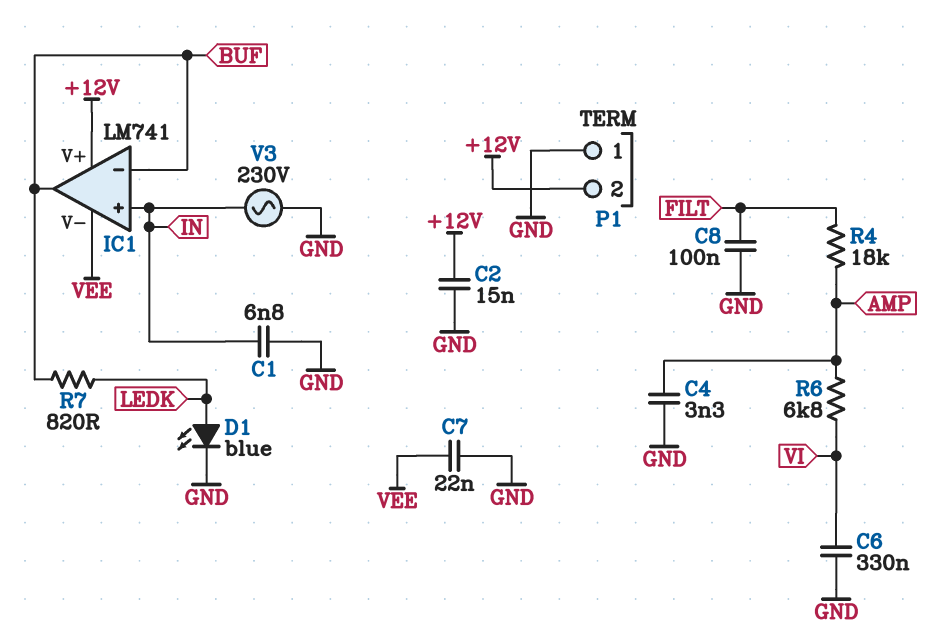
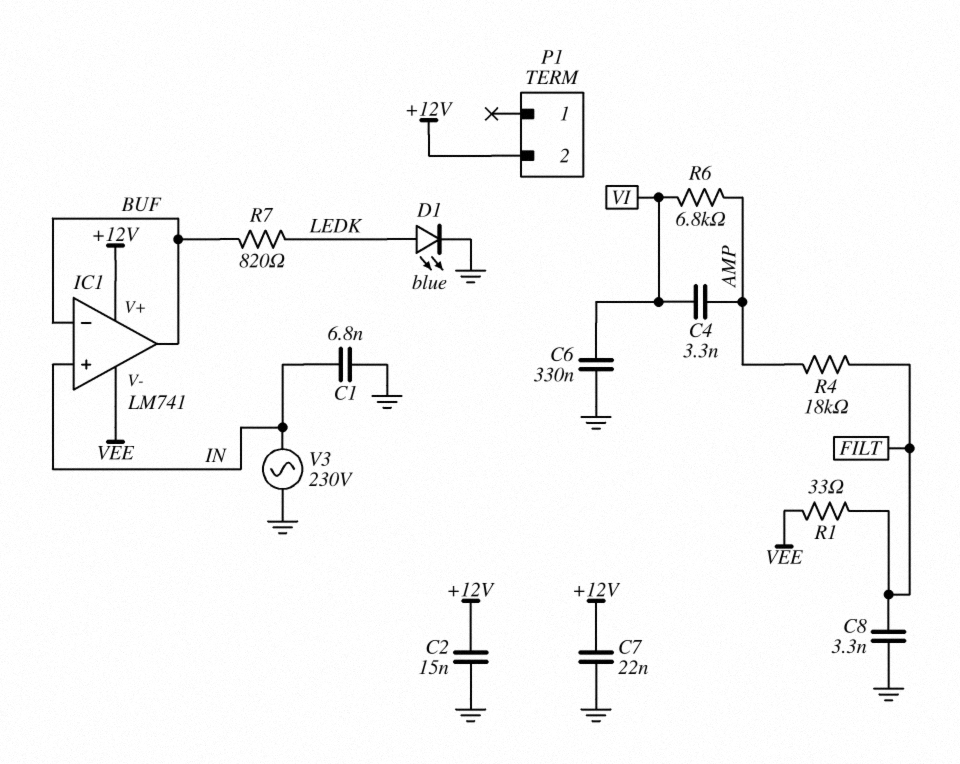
C4: 3.3nF (AMP, GND) -> 3.3nF (AMP, VI)
C7: 22nF (GND, VEE) -> 22nF (+12V, GND)
C8: 100nF (FILT, GND) -> 3.3nF (FILT, GND)
P1 pin 1: GND -> none
R1: none -> 33 (FILT, VEE)

